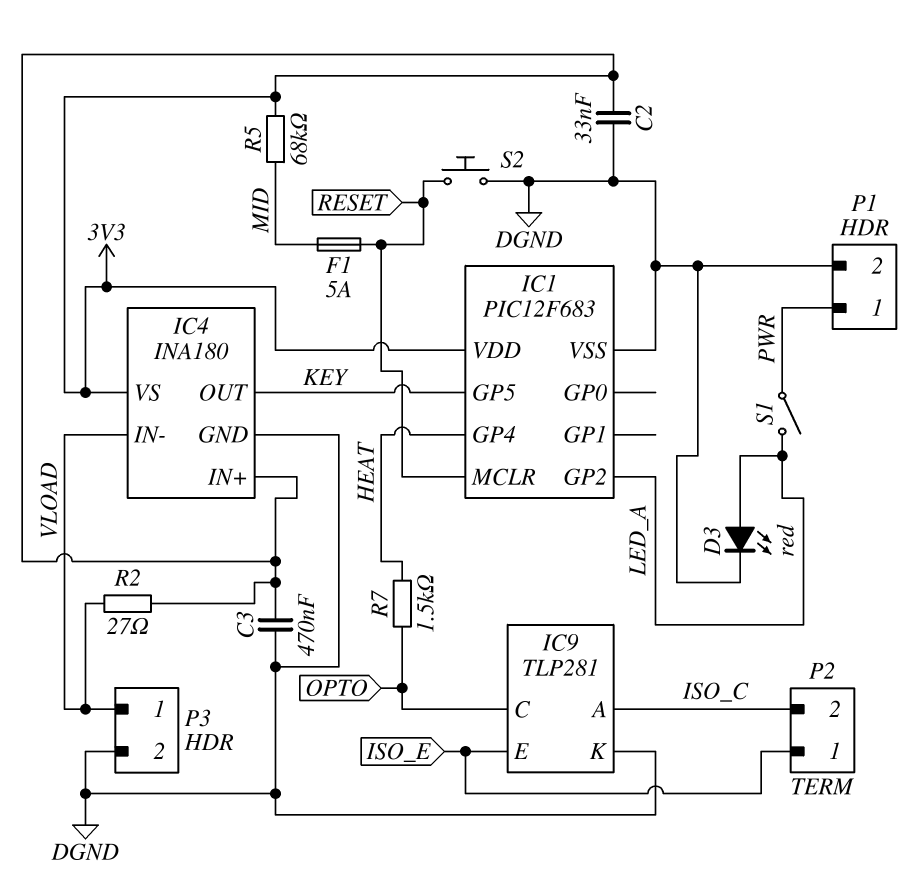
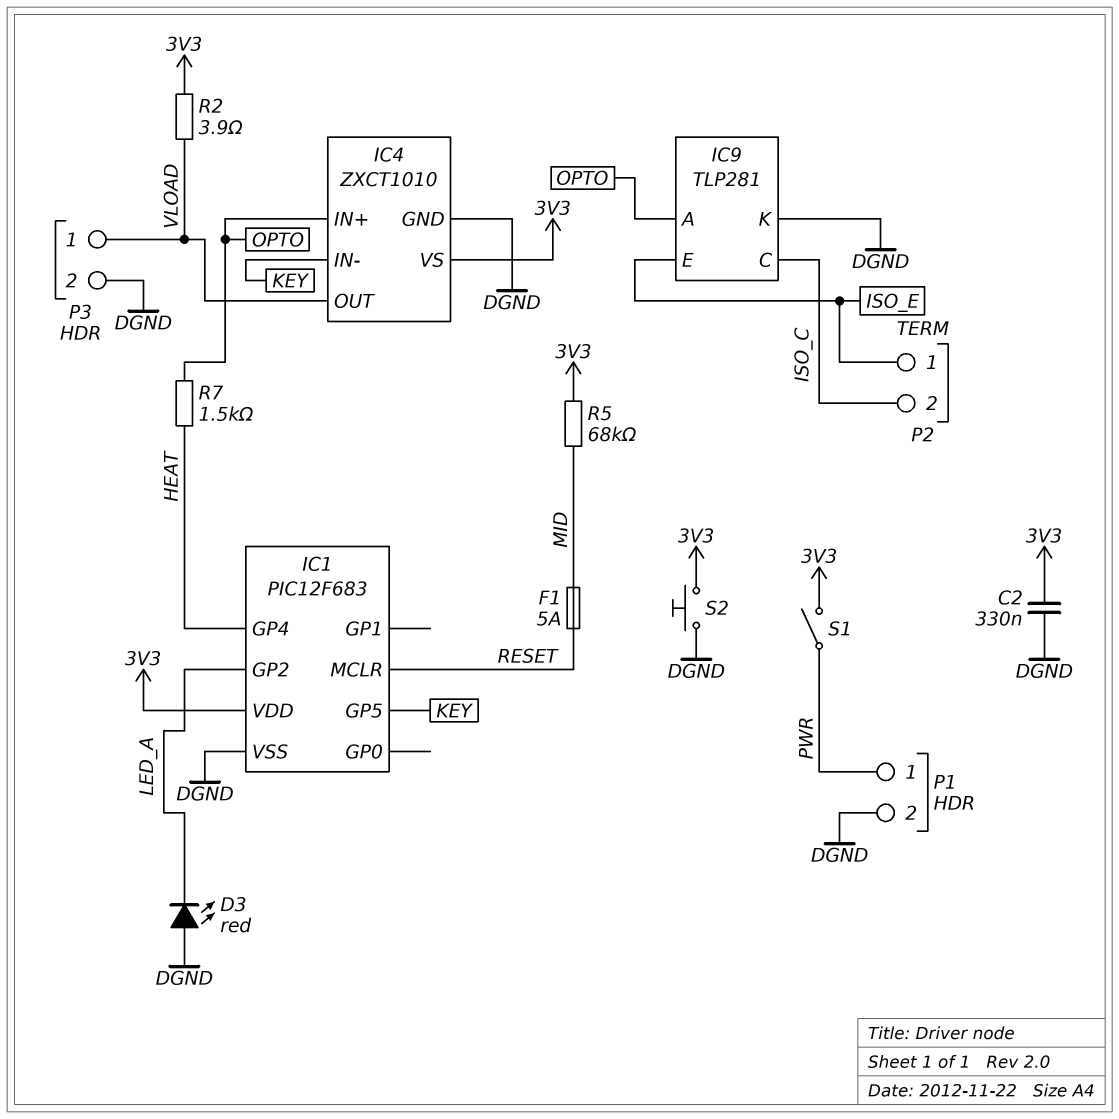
C2: 33nF (3V3, DGND) -> 330nF (3V3, DGND)
C3: 470nF (3V3, DGND) -> none
D3: LED red (A LED_A, K DGND) -> LED red (A DGND, K LED_A)
IC4: INA180 -> ZXCT1010
IC4 pin IN+: 3V3 -> OPTO
IC4 pin IN-: VLOAD -> KEY
IC4 pin OUT: KEY -> VLOAD
IC9 pin A: ISO_C -> OPTO
IC9 pin C: OPTO -> ISO_C
R2: 27 (3V3, VLOAD) -> 3.9 (3V3, VLOAD)
S1: switch (LED_A, PWR) -> switch (3V3, PWR)
S2: button (DGND, RESET) -> button (3V3, DGND)

